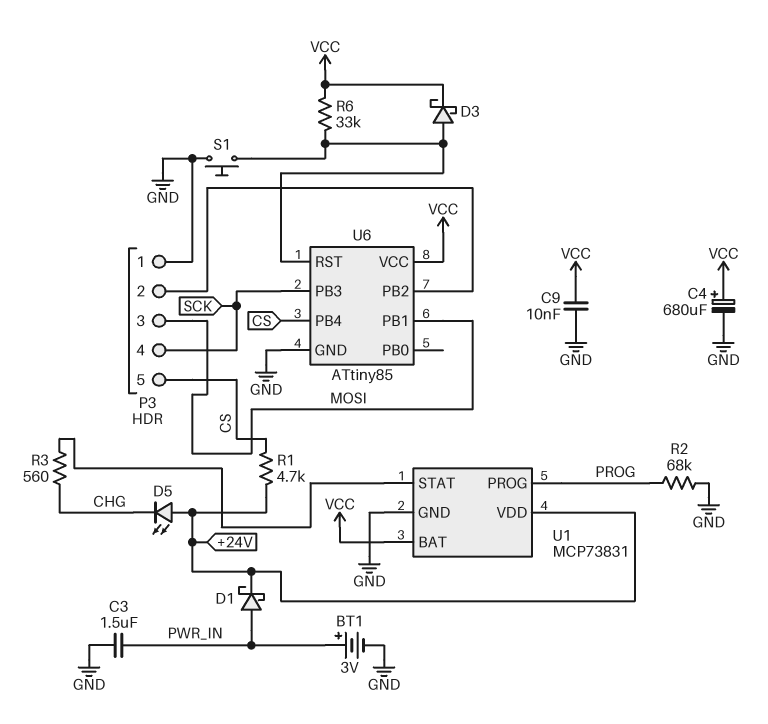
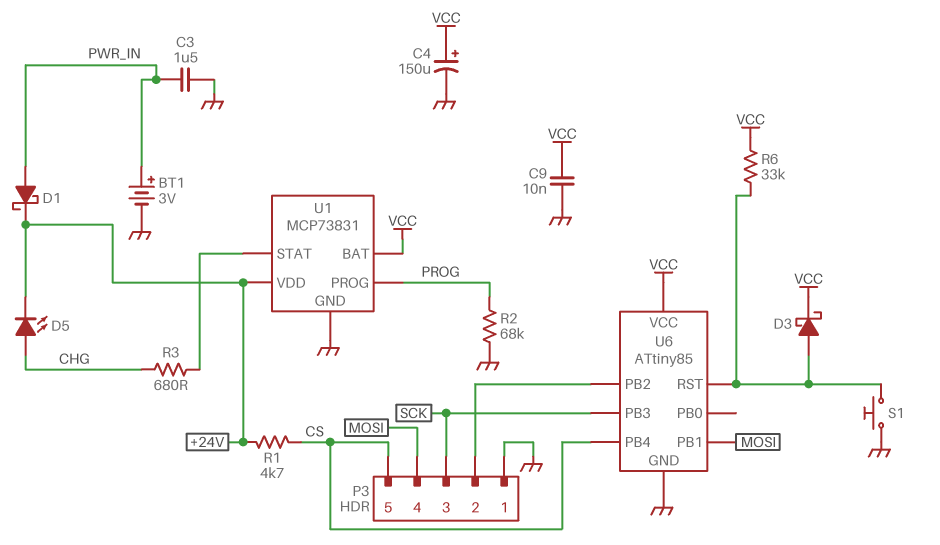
C4: 680uF (plus VCC, minus GND) -> 150uF (plus VCC, minus GND)
D5: LED (A +24V, K CHG) -> LED (A CHG, K +24V)
P3 pin 3: MOSI -> SCK
P3 pin 4: SCK -> MOSI
R3: 560 (CHG, U1/STAT) -> 680 (CHG, U1/STAT)

